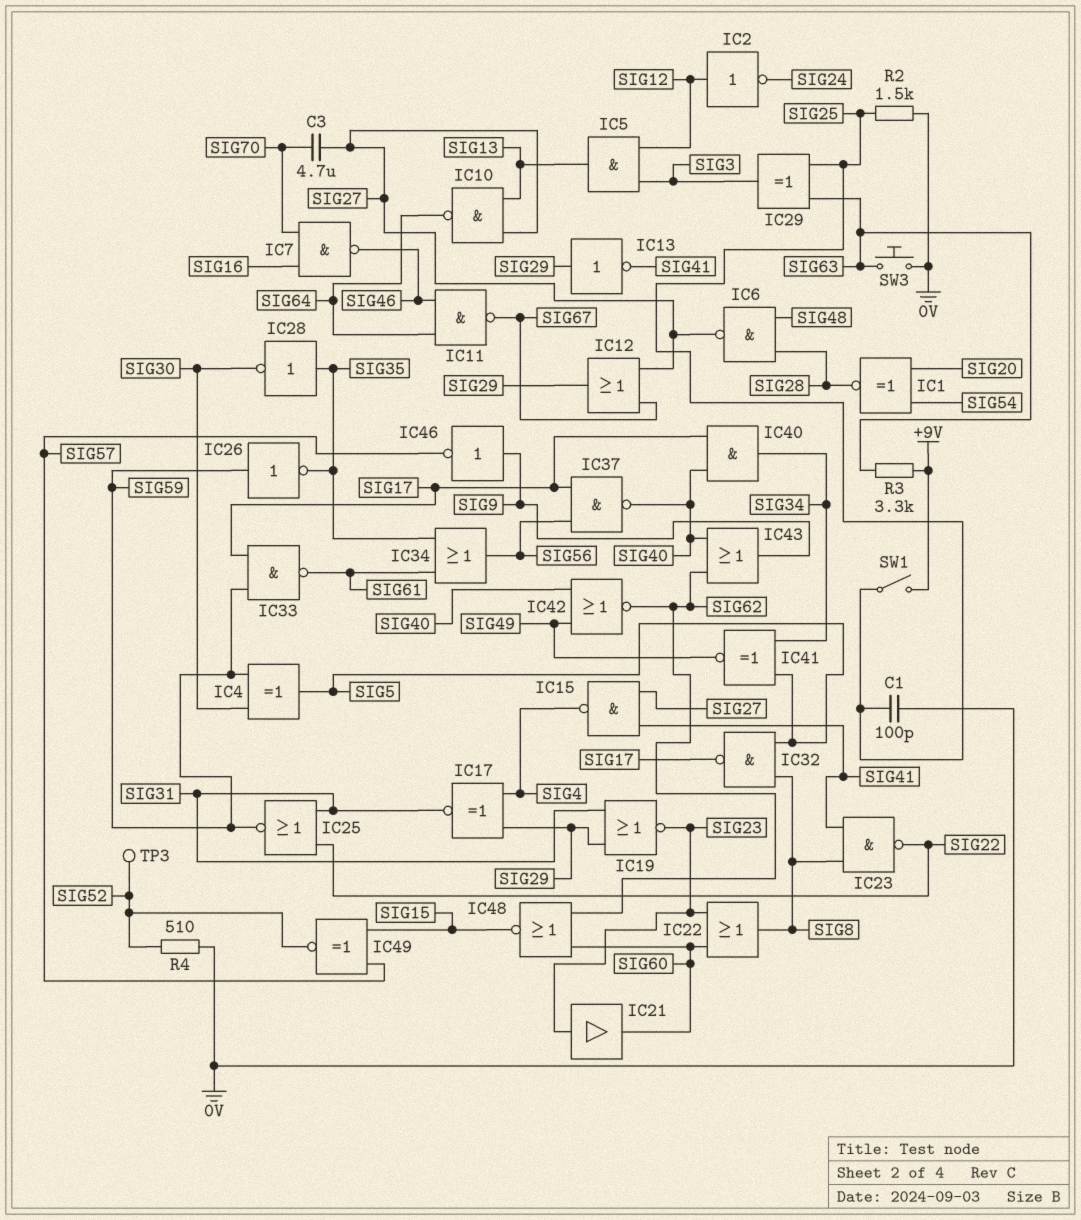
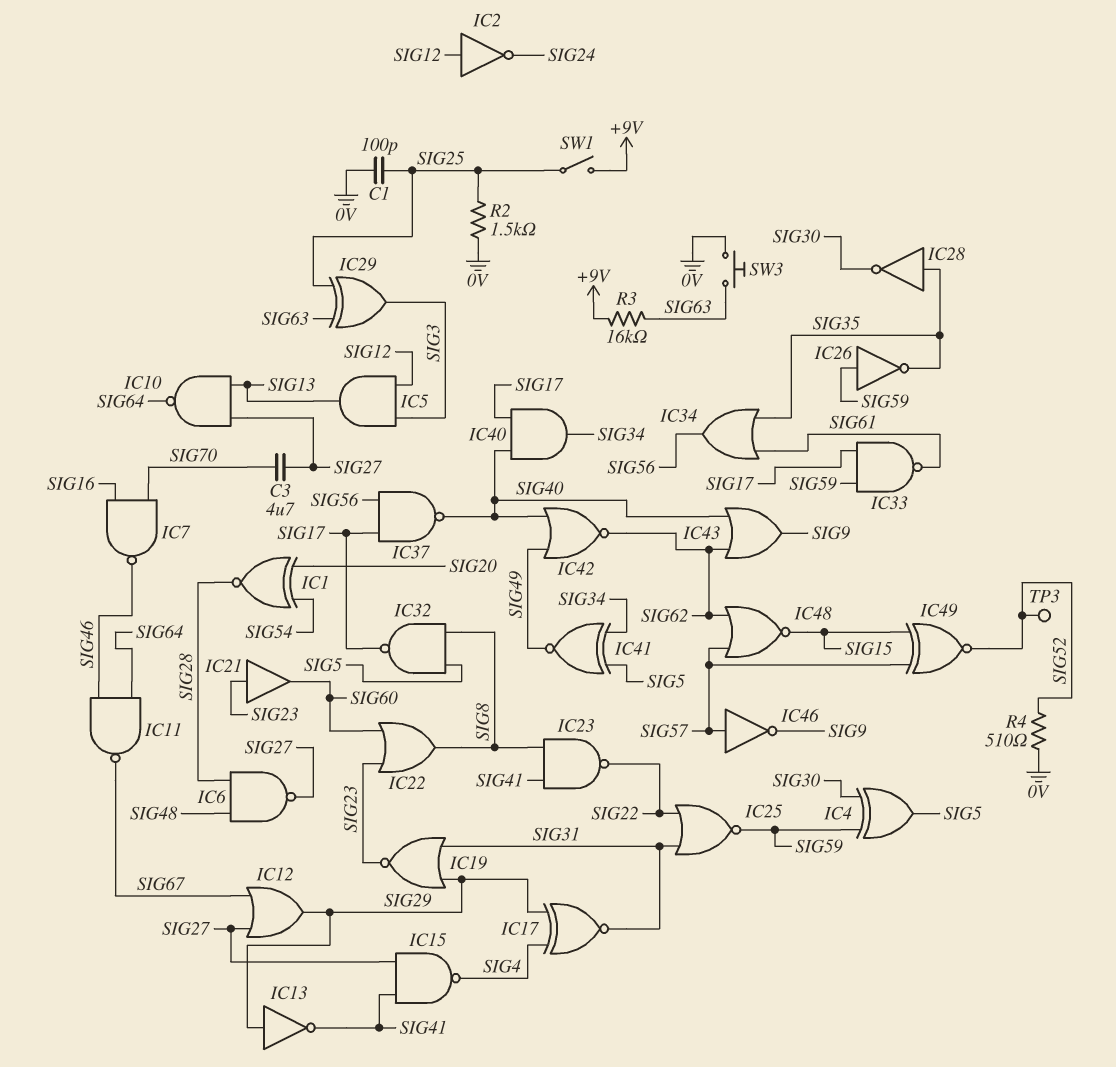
IC46: NOT (in SIG9, out SIG57) -> NOT (in SIG57, out SIG9)
IC48: NOR (in SIG60, in SIG62, out SIG15) -> NOR (in SIG57, in SIG62, out SIG15)
R3: 3.3k (+9V, SIG63) -> 16k (+9V, SIG63)

